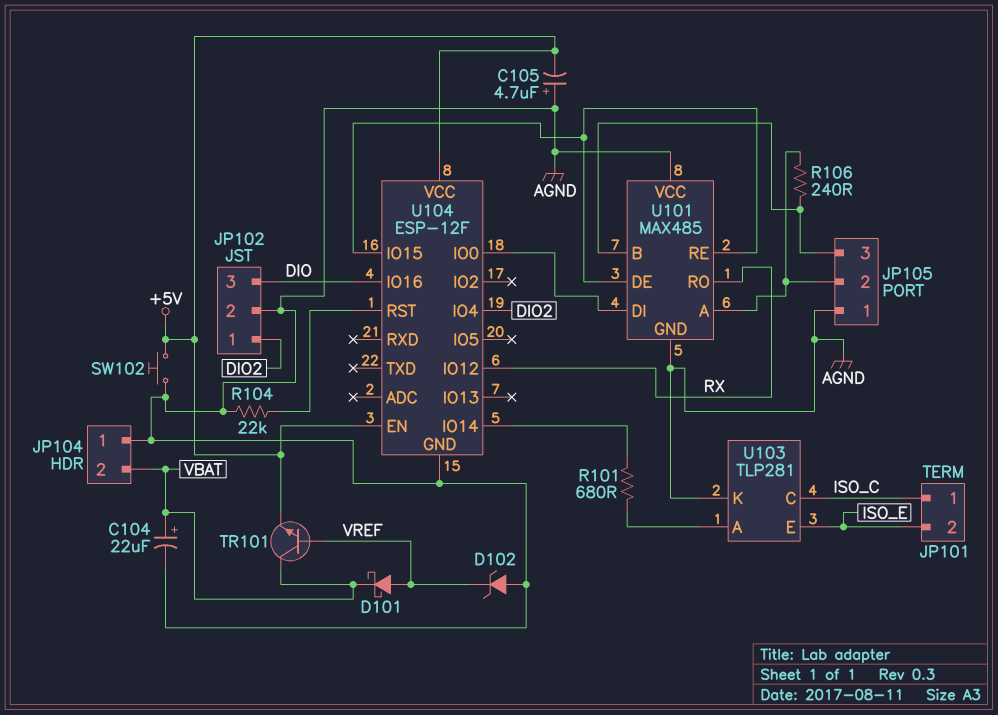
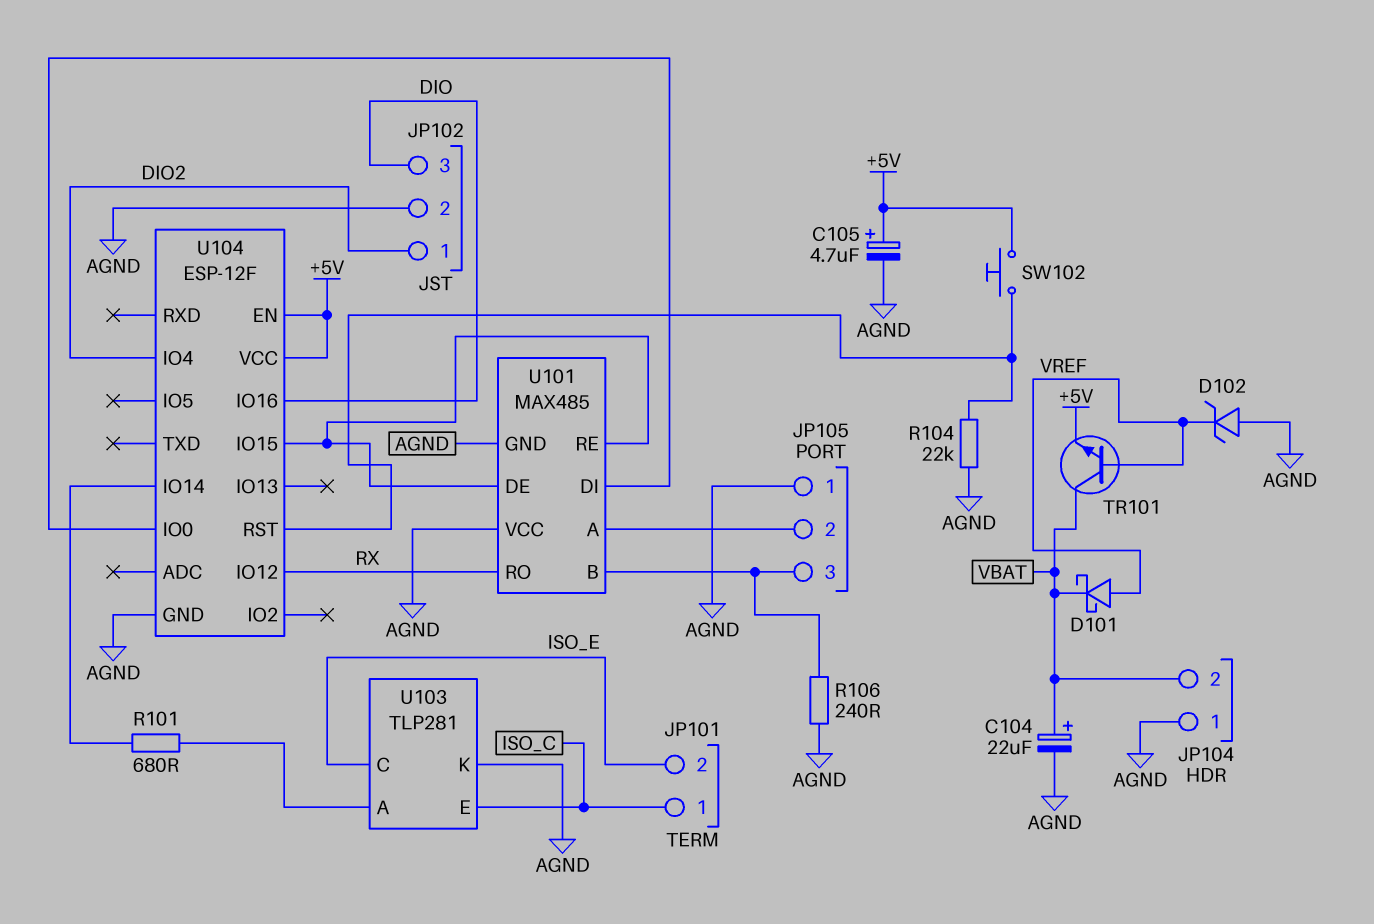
C105: 4.7uF (plus AGND, minus +5V) -> 4.7uF (plus +5V, minus AGND)
R106: 240 (JP105/2, JP105/3) -> 240 (AGND, JP105/3)
SW102: button (+5V, AGND) -> button (+5V, U104/RST)
U103 pin C: ISO_C -> ISO_E
U103 pin E: ISO_E -> ISO_C

